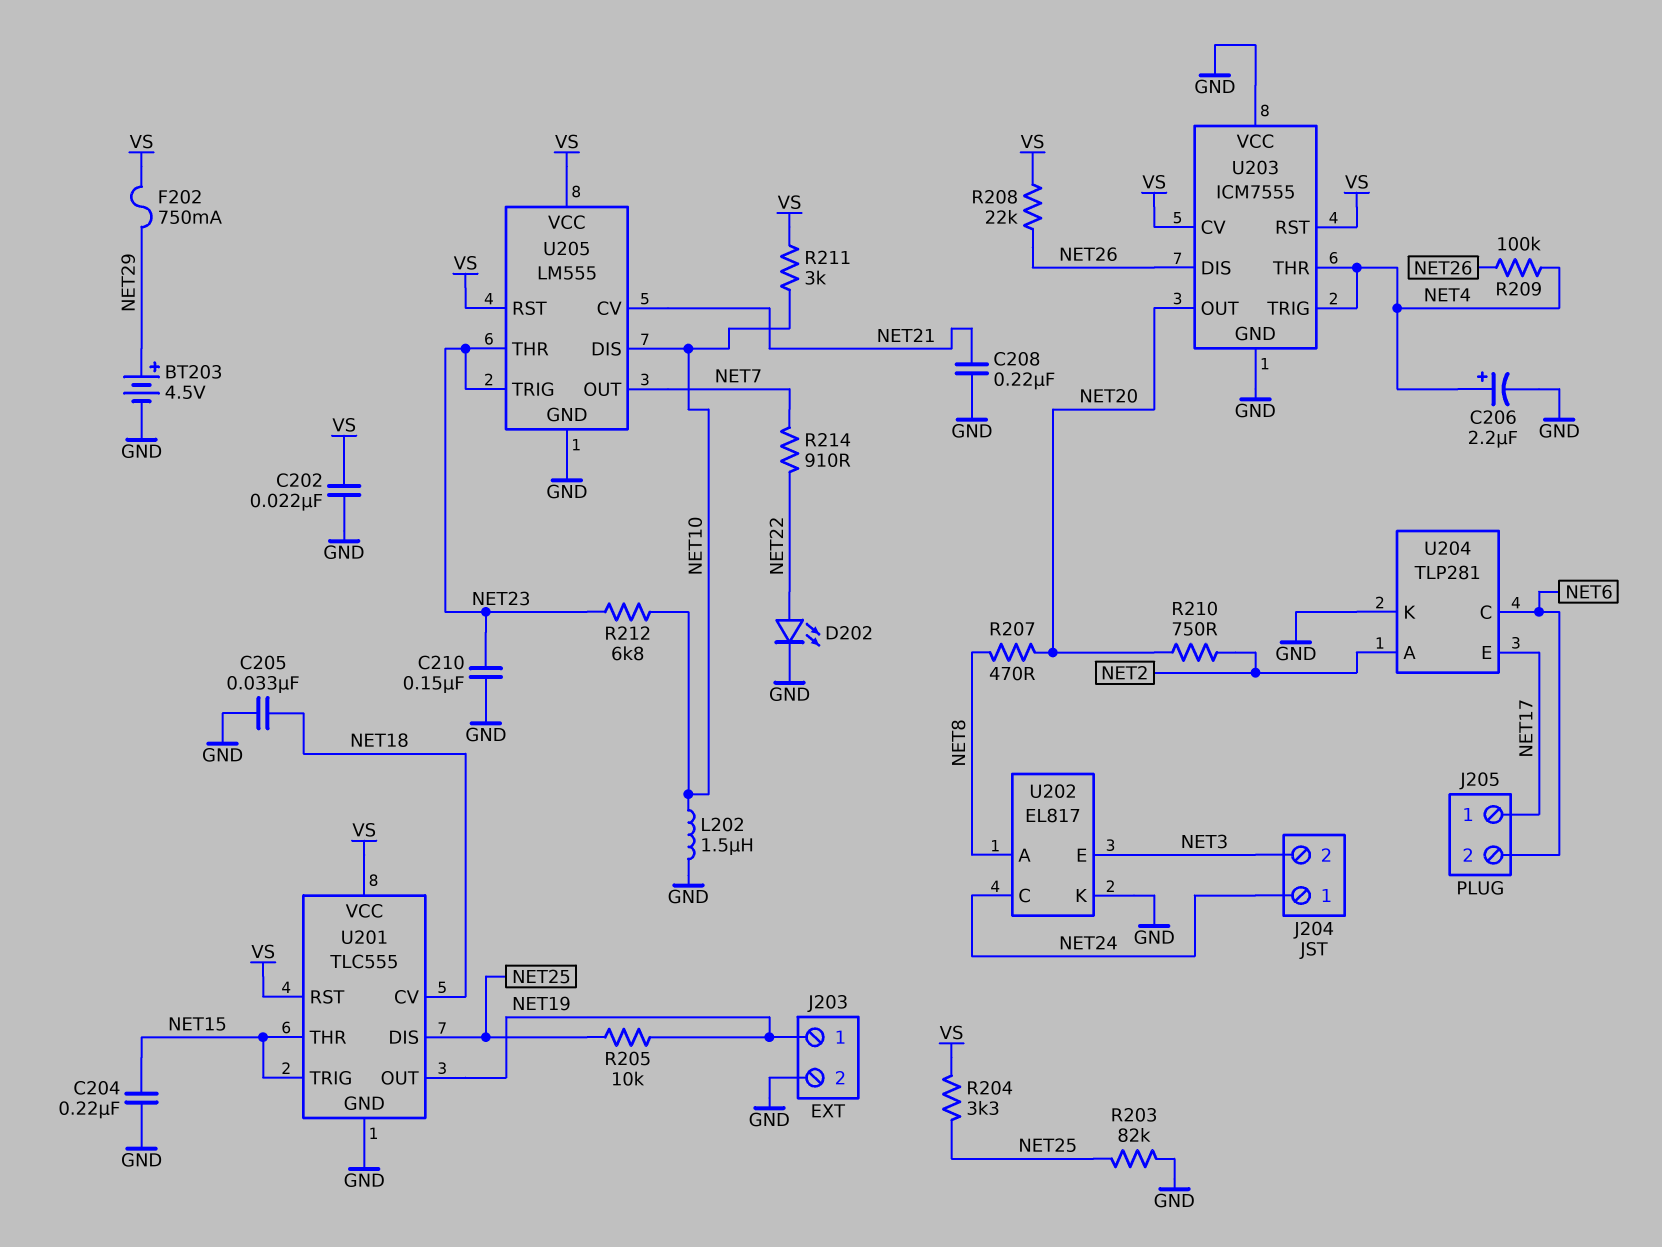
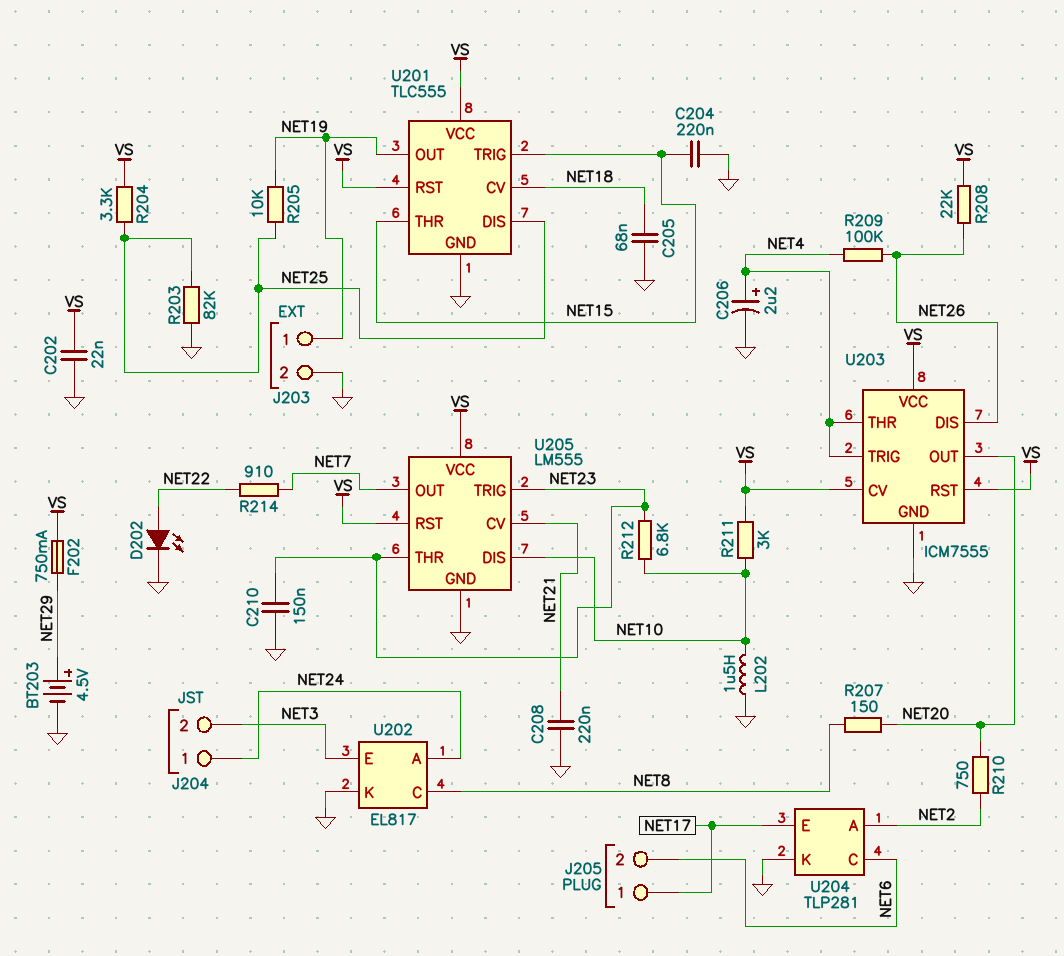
C205: 33nF (GND, NET18) -> 68nF (GND, NET18)
R207: 470 (NET8, NET20) -> 150 (NET8, NET20)
U202 pin A: NET8 -> NET24
U202 pin C: NET24 -> NET8
U203 pin VCC: GND -> VS

